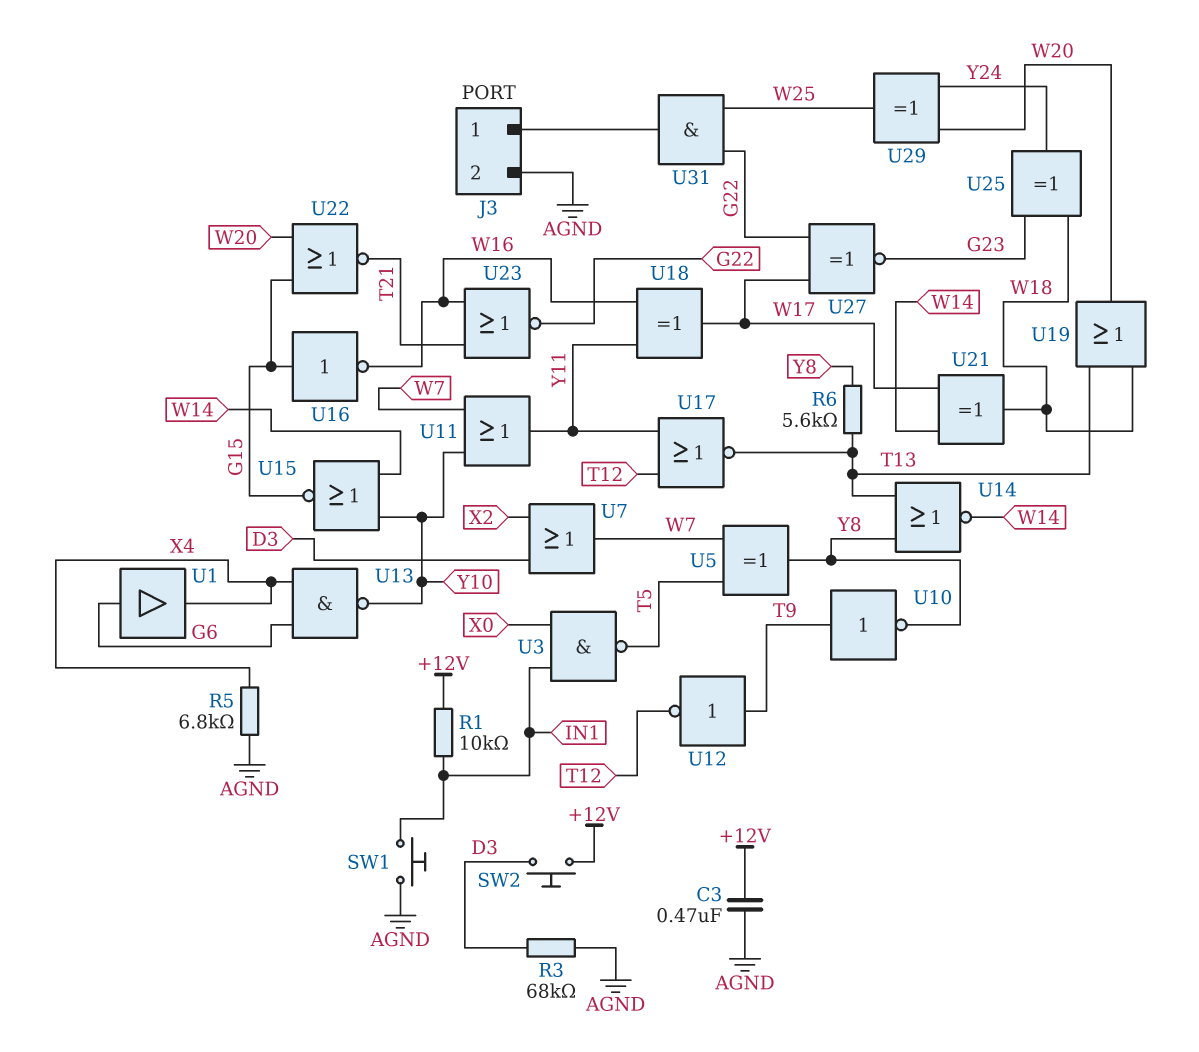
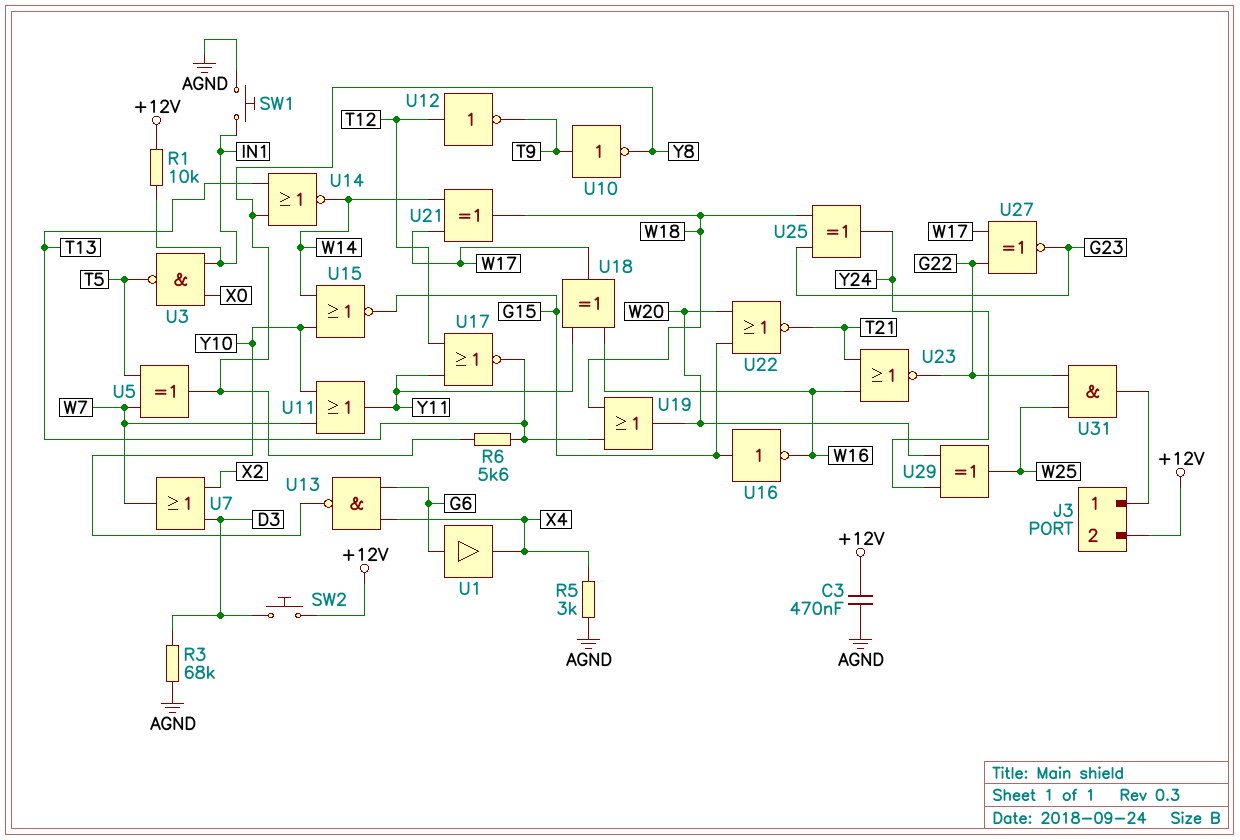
J3 pin 2: AGND -> +12V
R5: 6.8k (AGND, X4) -> 3k (AGND, X4)
U12: NOT (in T9, out T12) -> NOT (in T12, out T9)

